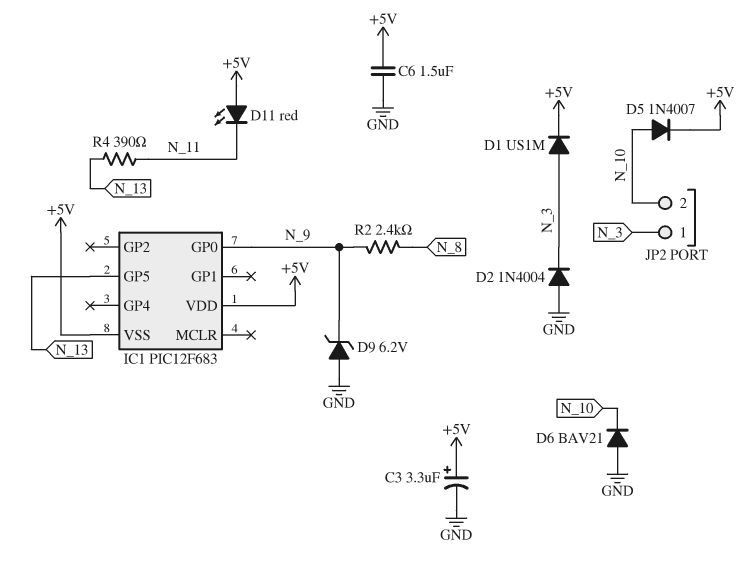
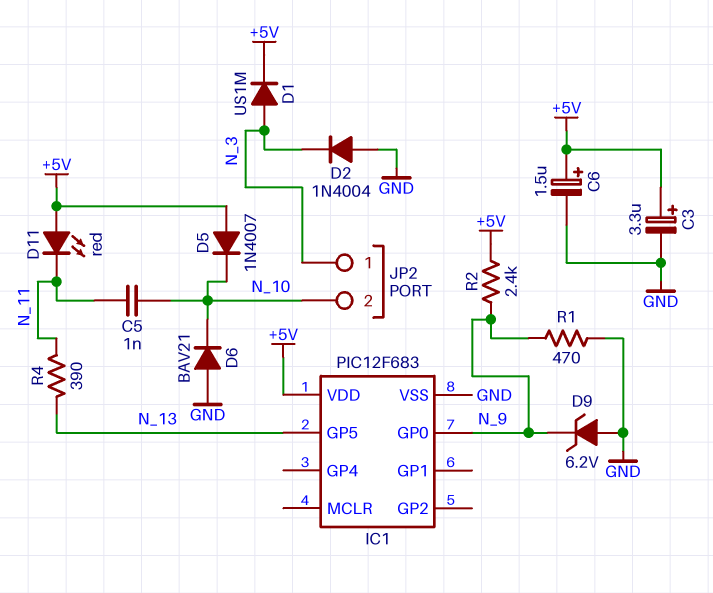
C5: none -> 1nF (N_10, N_11)
C6: 1.5uF (+5V, GND) -> 1.5uF (plus +5V, minus GND)
D5: diode 1N4007 (A N_10, K +5V) -> diode 1N4007 (A +5V, K N_10)
IC1 pin VSS: +5V -> GND
R1: none -> 470 (GND, N_9)
R2: 2.4k (N_8, N_9) -> 2.4k (+5V, N_9)

